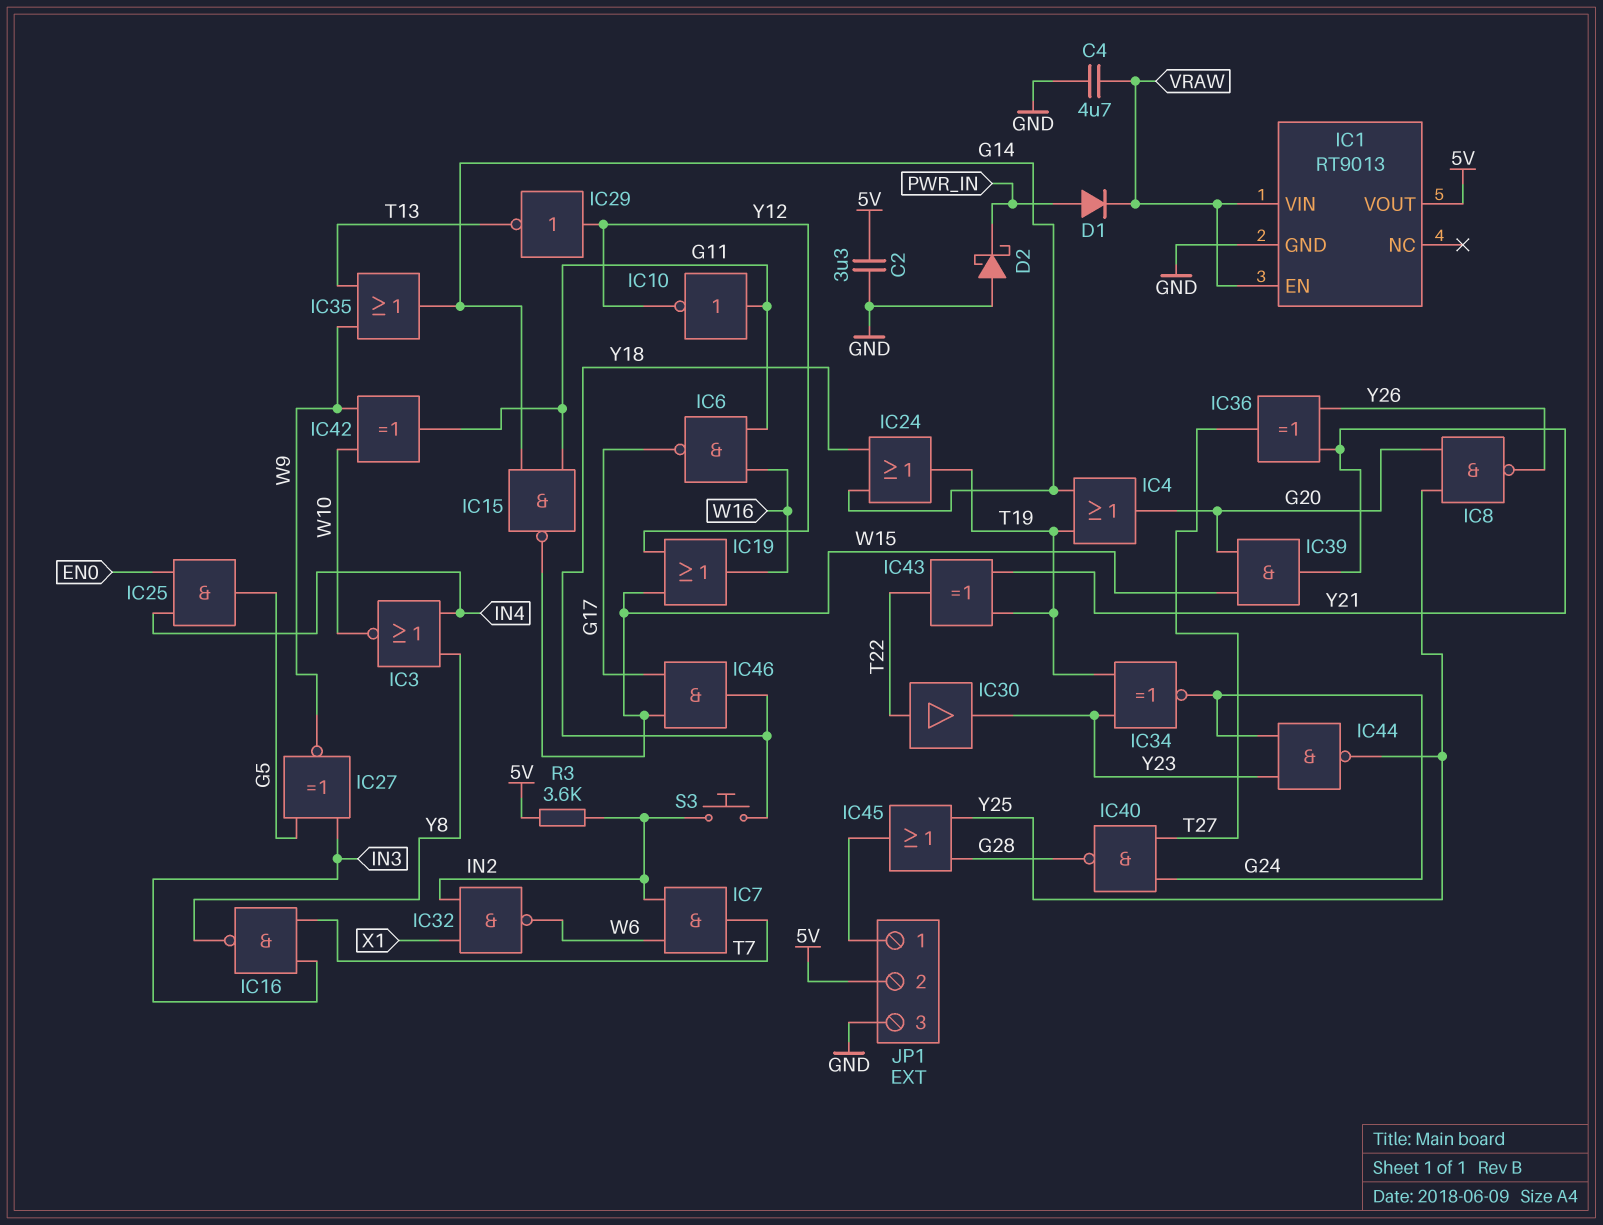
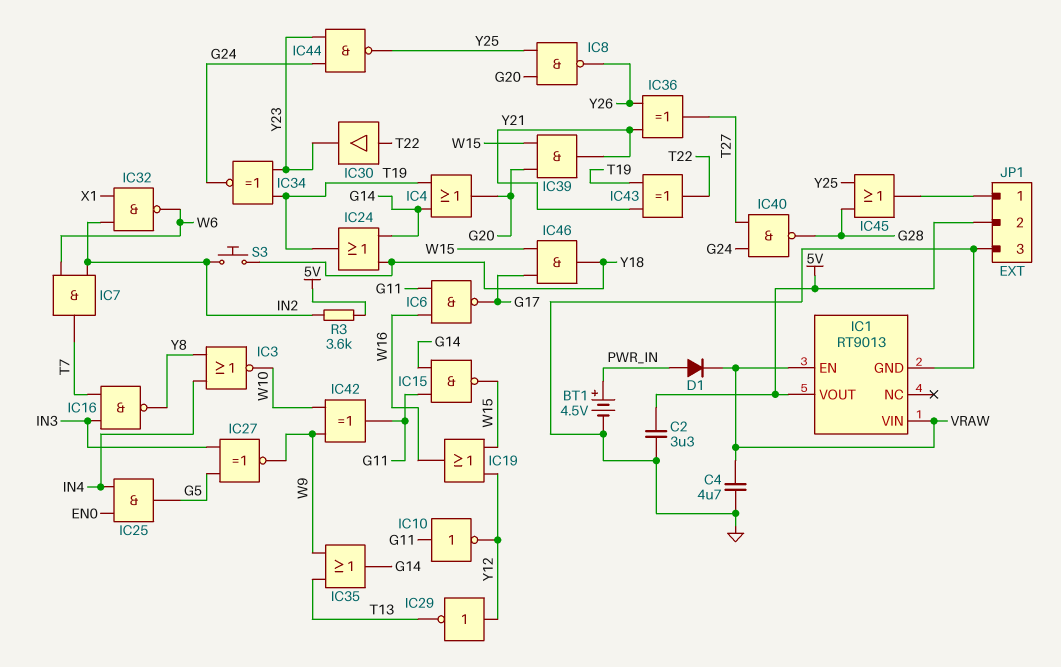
BT1: none -> 4.5V (plus PWR_IN, minus GND)
D2: schottky (A GND, K PWR_IN) -> none

